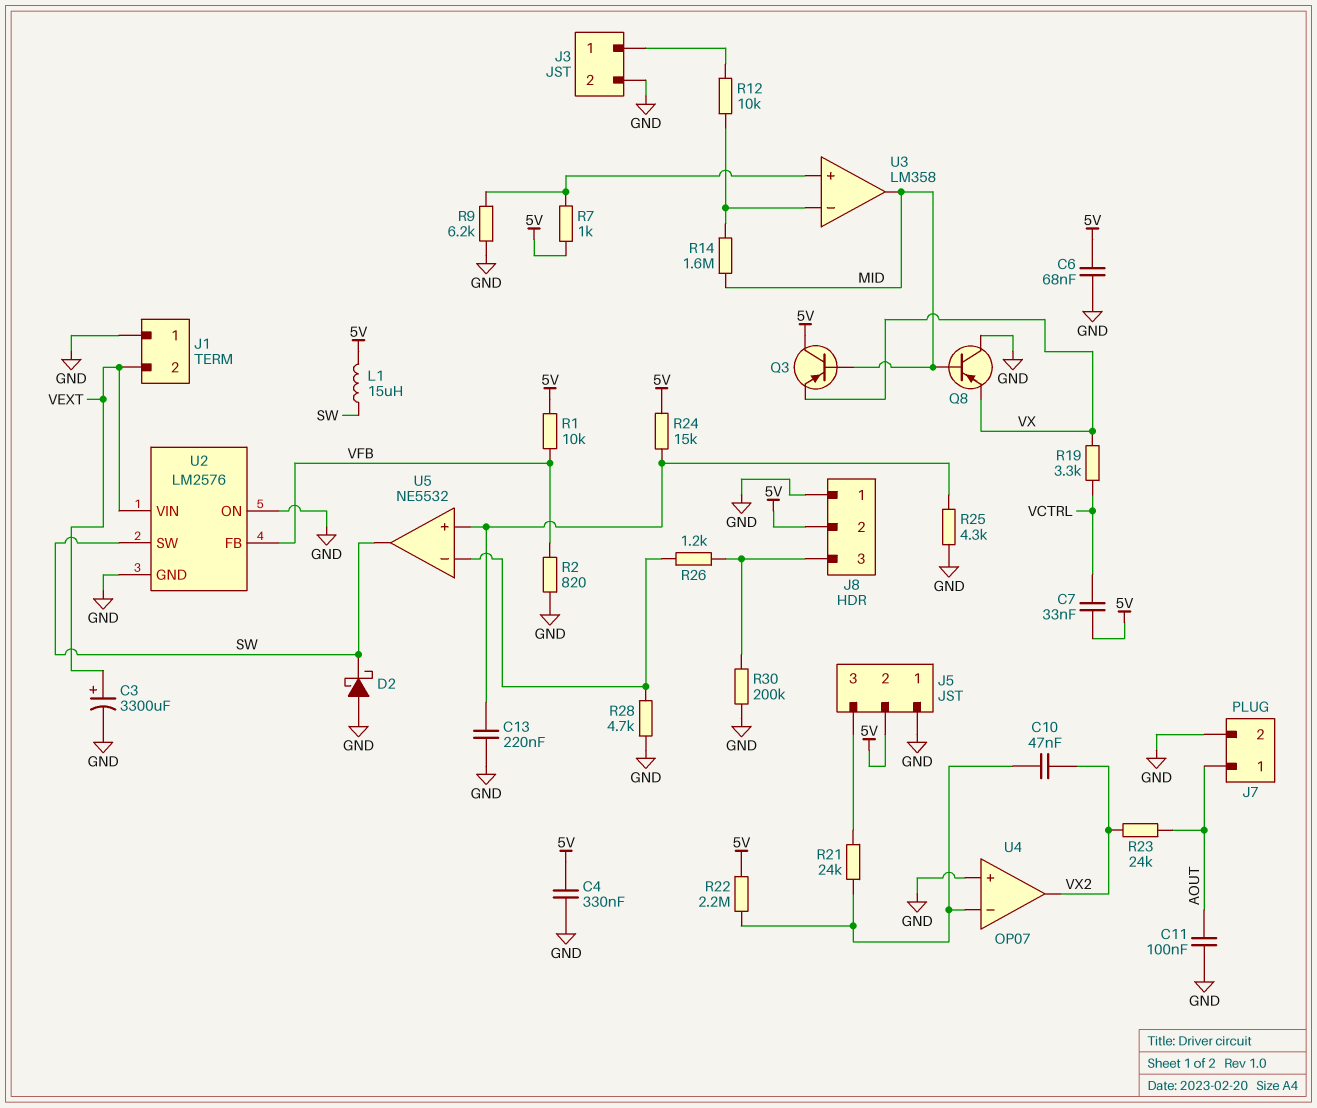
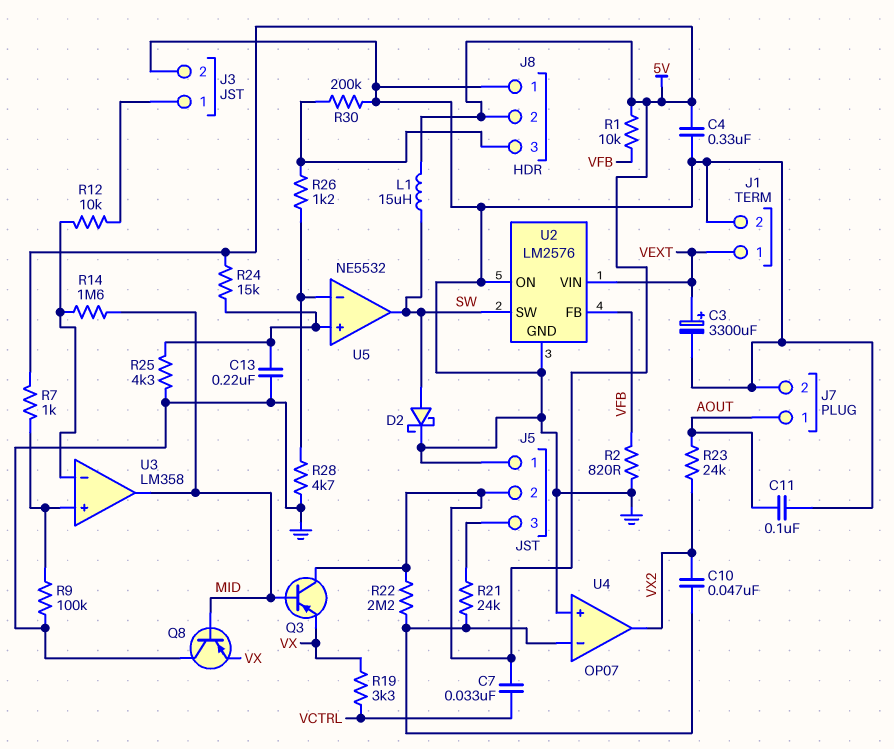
C6: 68nF (5V, GND) -> none
D2: schottky (A GND, K SW) -> schottky (A SW, K GND)
J1 pin 1: GND -> VEXT
J1 pin 2: VEXT -> GND
R9: 6.2k (GND, U3/in+) -> 100k (GND, U3/in+)

